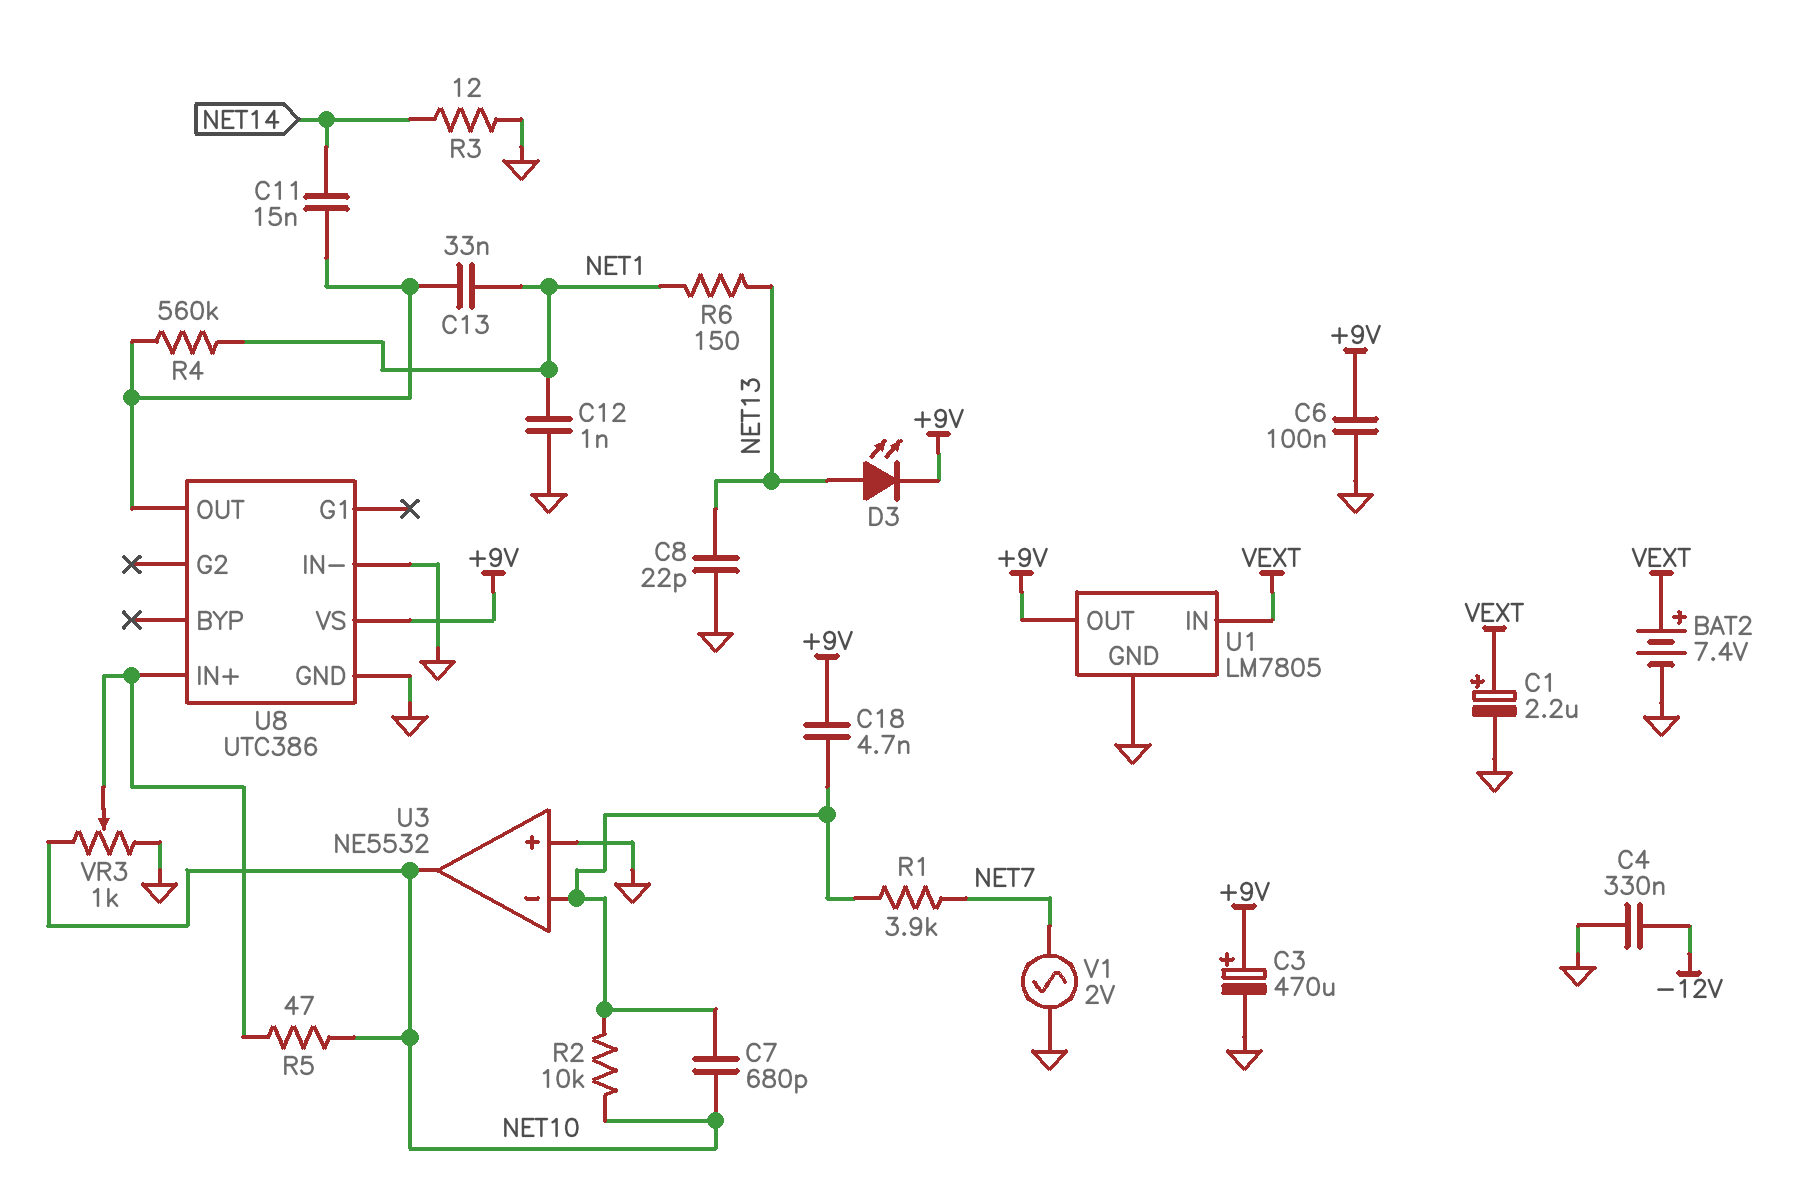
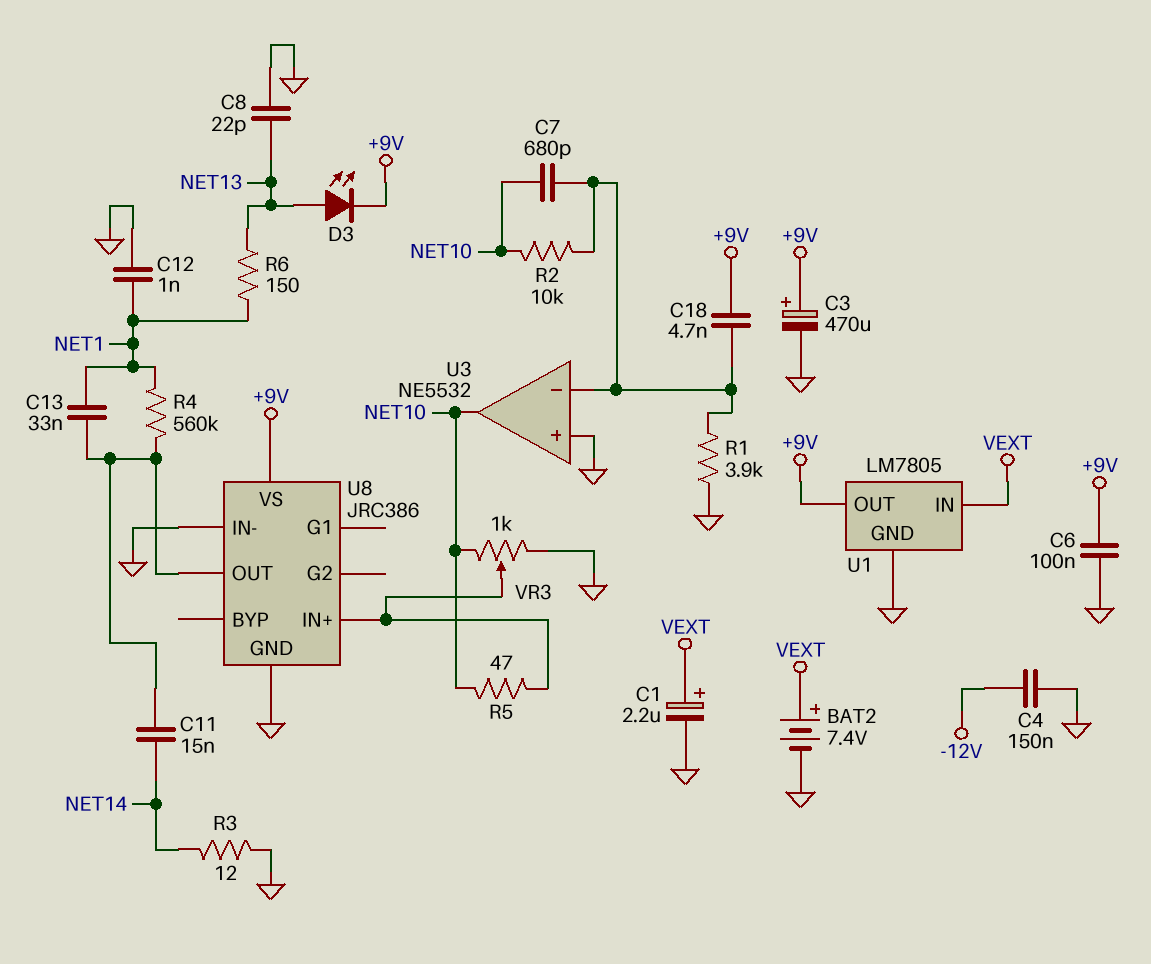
C4: 330nF (-12V, GND) -> 150nF (-12V, GND)
R1: 3.9k (NET7, U3/in-) -> 3.9k (GND, U3/in-)
U8: UTC386 -> JRC386
V1: AC 2V (GND, NET7) -> none

